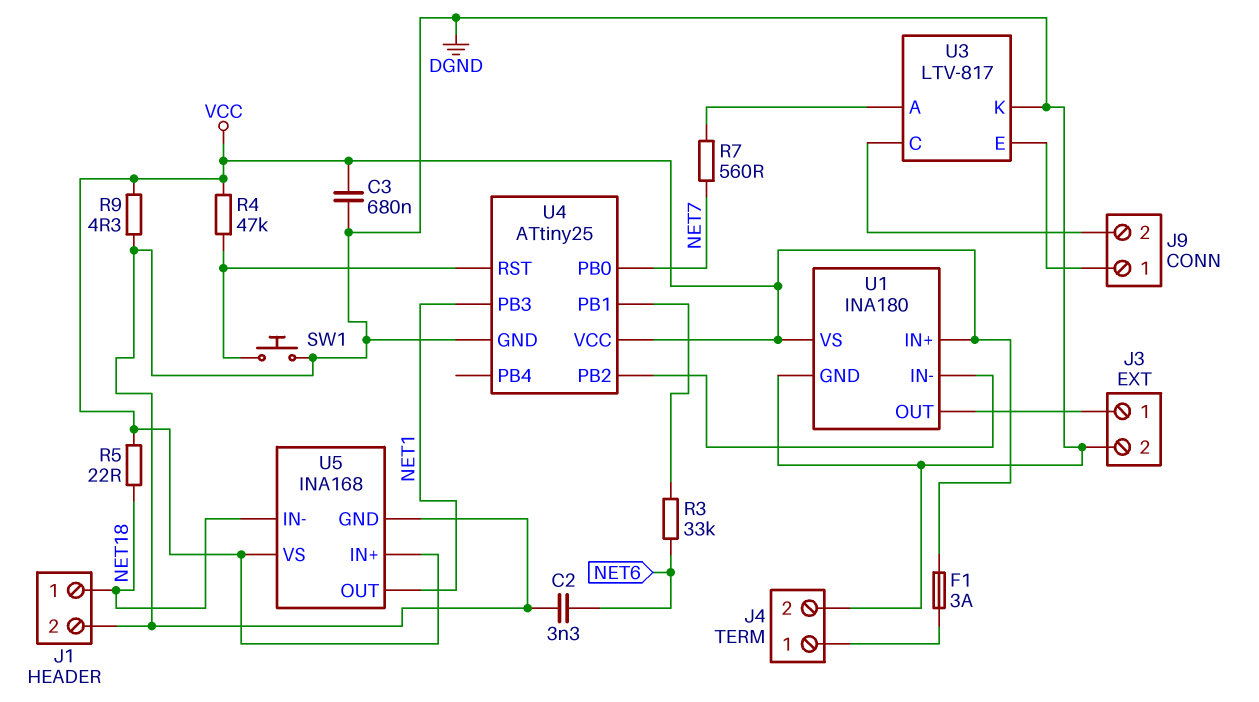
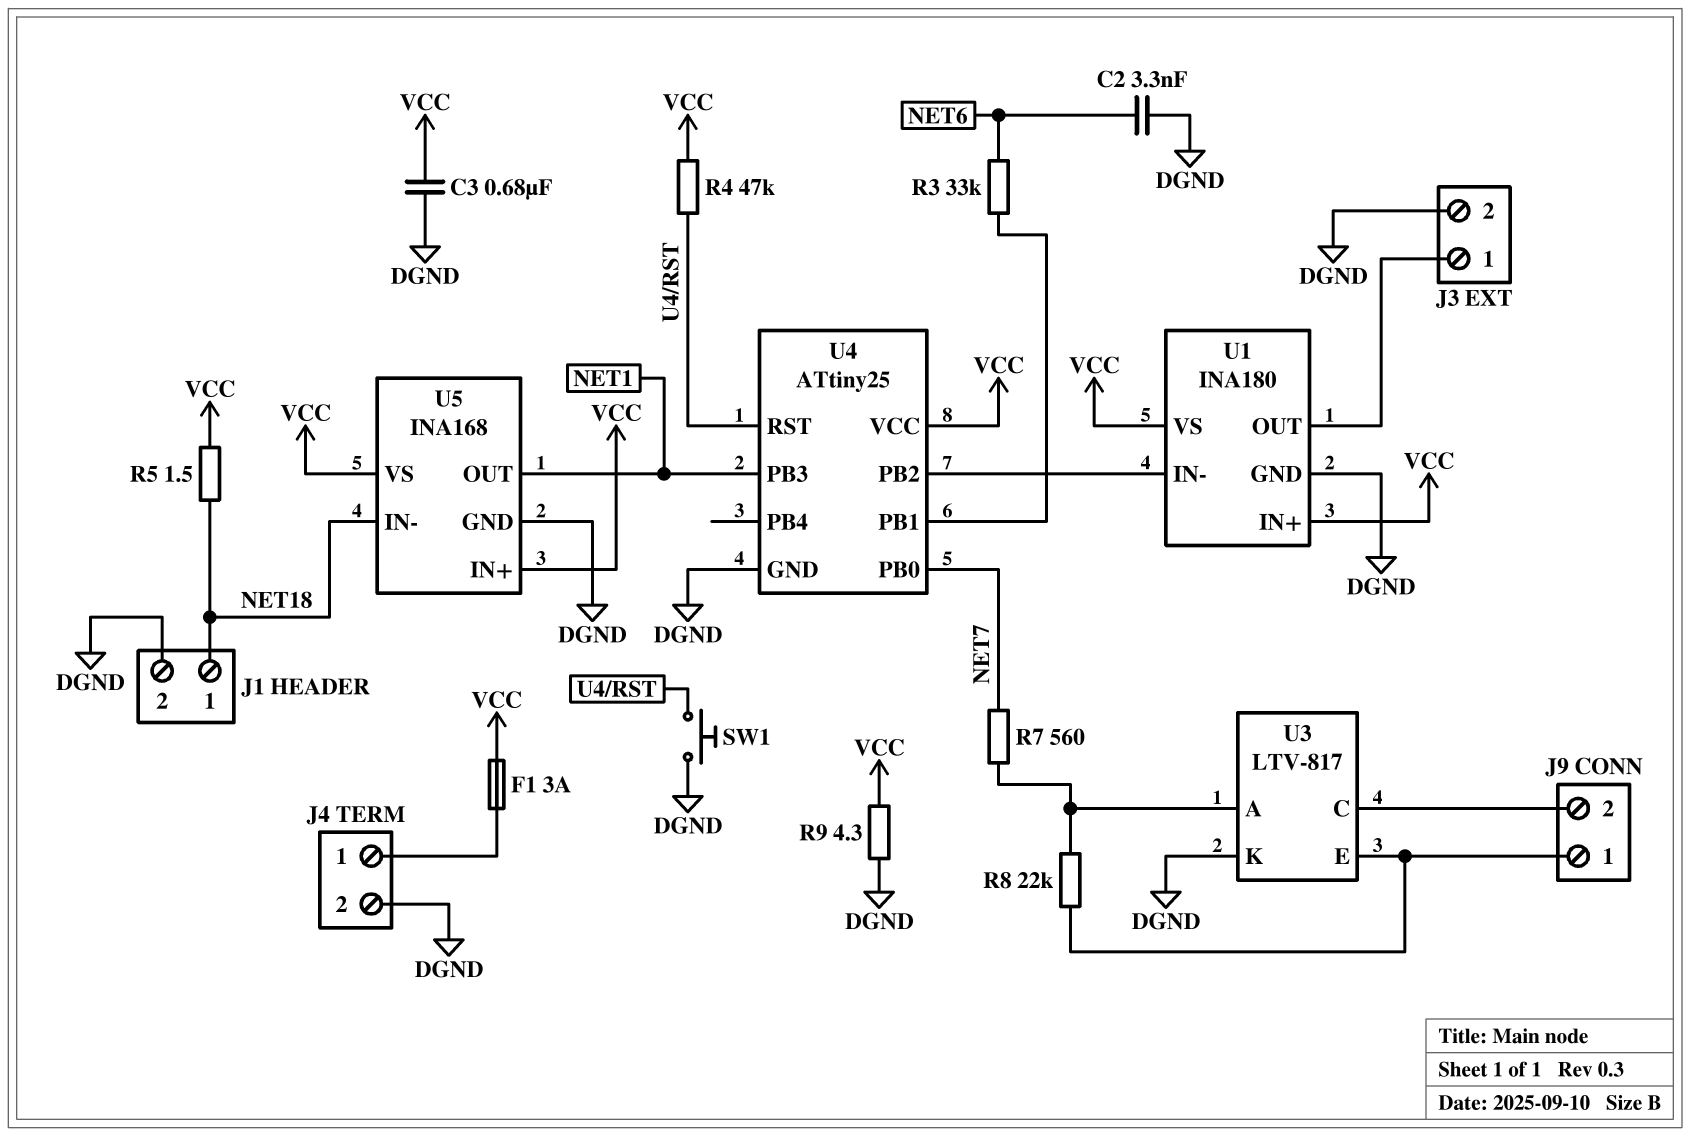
R5: 22 (NET18, VCC) -> 1.5 (NET18, VCC)
R8: none -> 22k (J9/1, U3/A)

